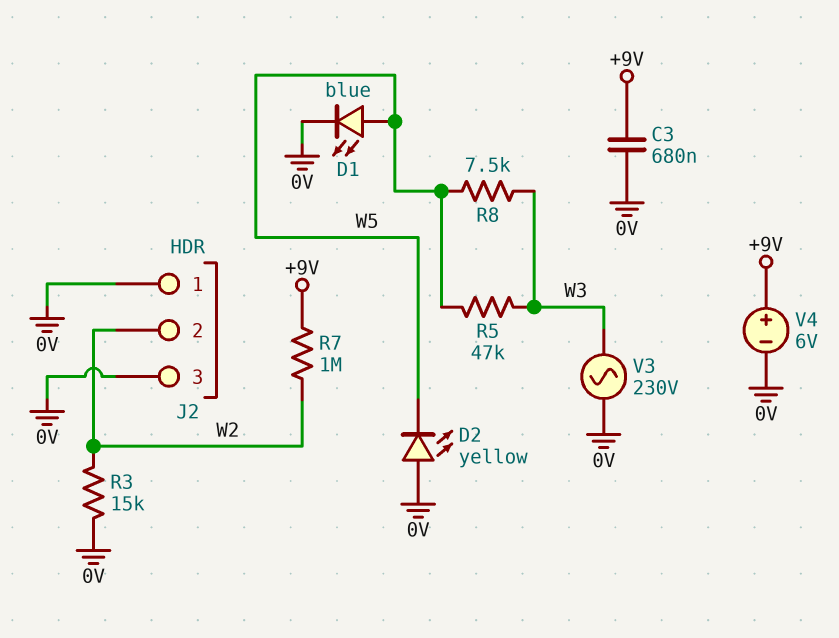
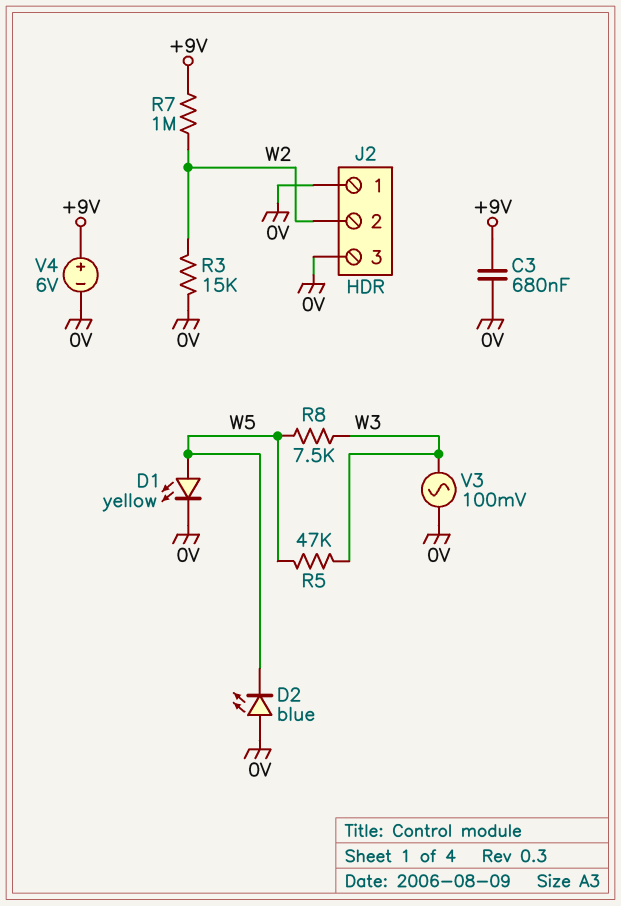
D1: LED blue (A W5, K 0V) -> LED yellow (A W5, K 0V)
D2: LED yellow (A 0V, K W5) -> LED blue (A 0V, K W5)
V3: AC 230V (0V, W3) -> AC 100mV (0V, W3)

